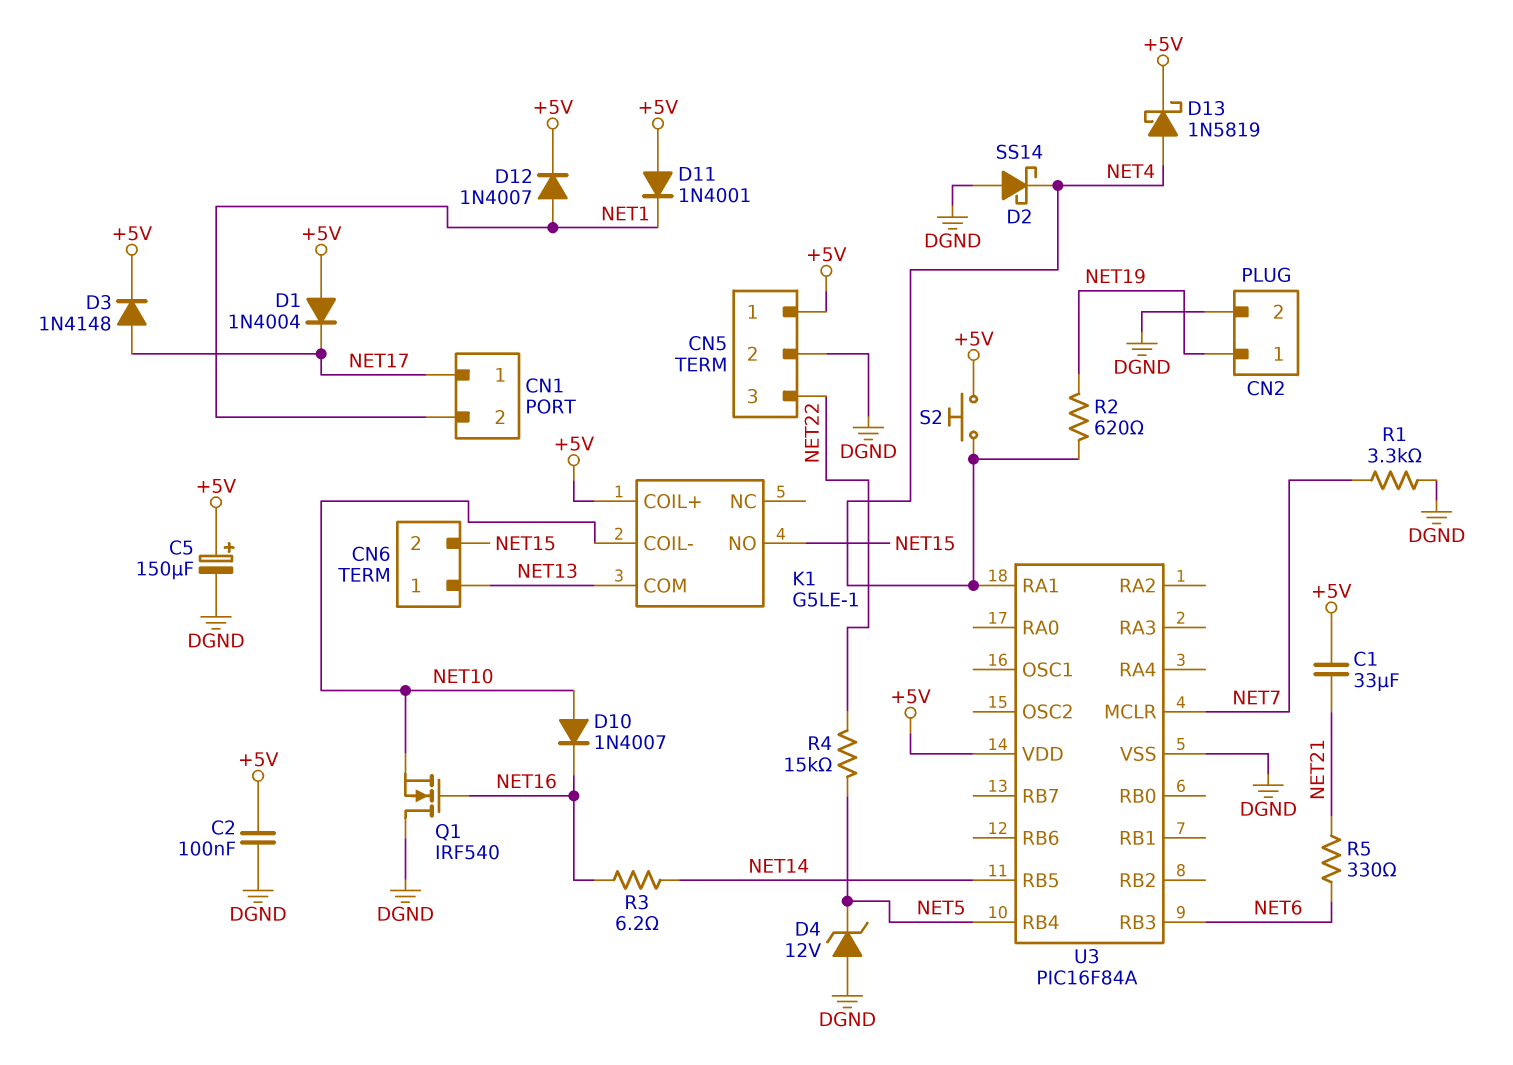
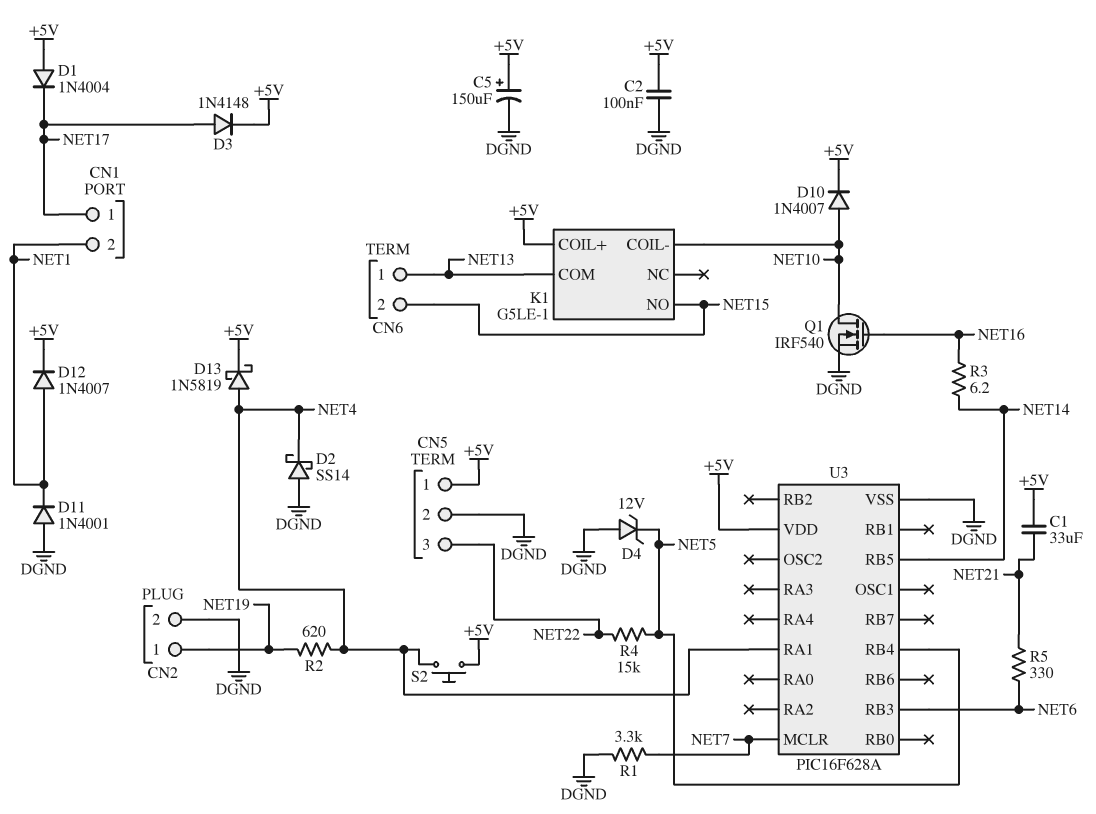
D10: diode 1N4007 (A NET10, K NET16) -> diode 1N4007 (A NET10, K +5V)
D11: diode 1N4001 (A +5V, K NET1) -> diode 1N4001 (A DGND, K NET1)
Q1: NMOS IRF540 (G NET16, D DGND, S NET10) -> NMOS IRF540 (G NET16, D NET10, S DGND)
U3: PIC16F84A -> PIC16F628A

